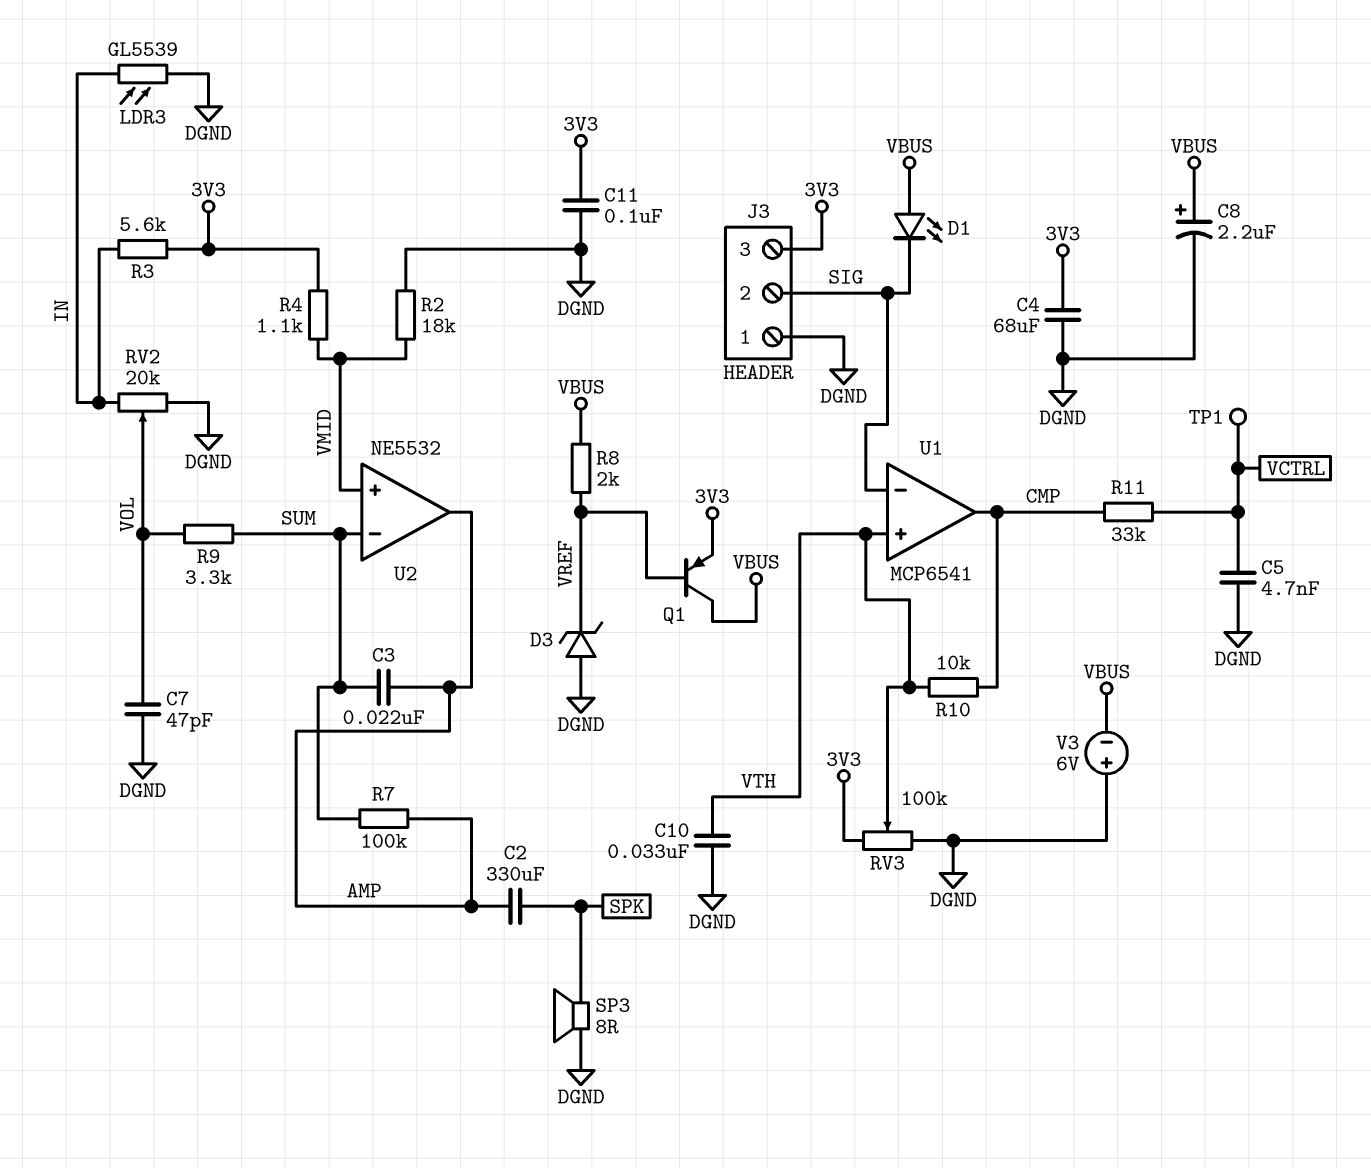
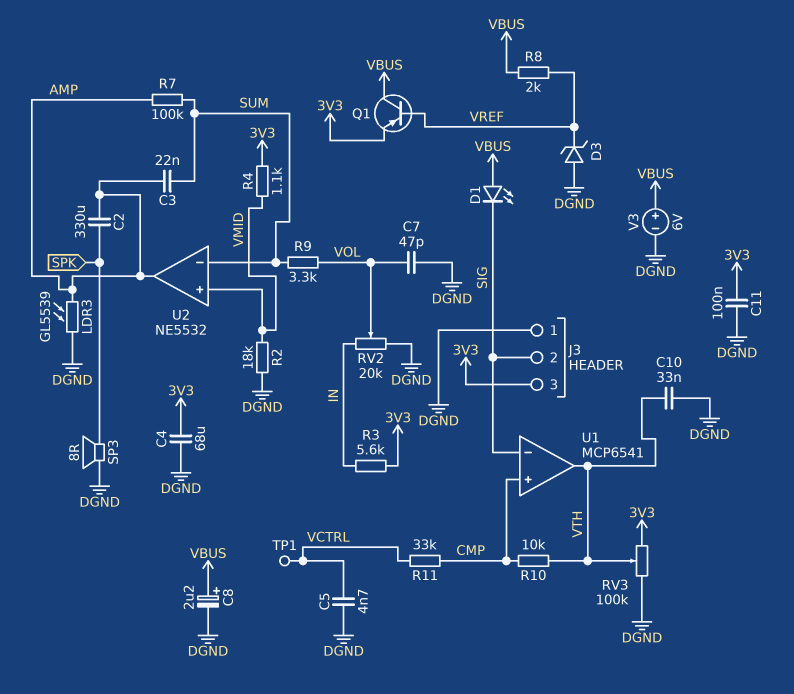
LDR3: GL5539 (DGND, IN) -> GL5539 (AMP, DGND)
U1 pin in+: VTH -> CMP
U1 pin out: CMP -> VTH
V3: 6V (plus DGND, minus VBUS) -> 6V (plus VBUS, minus DGND)

